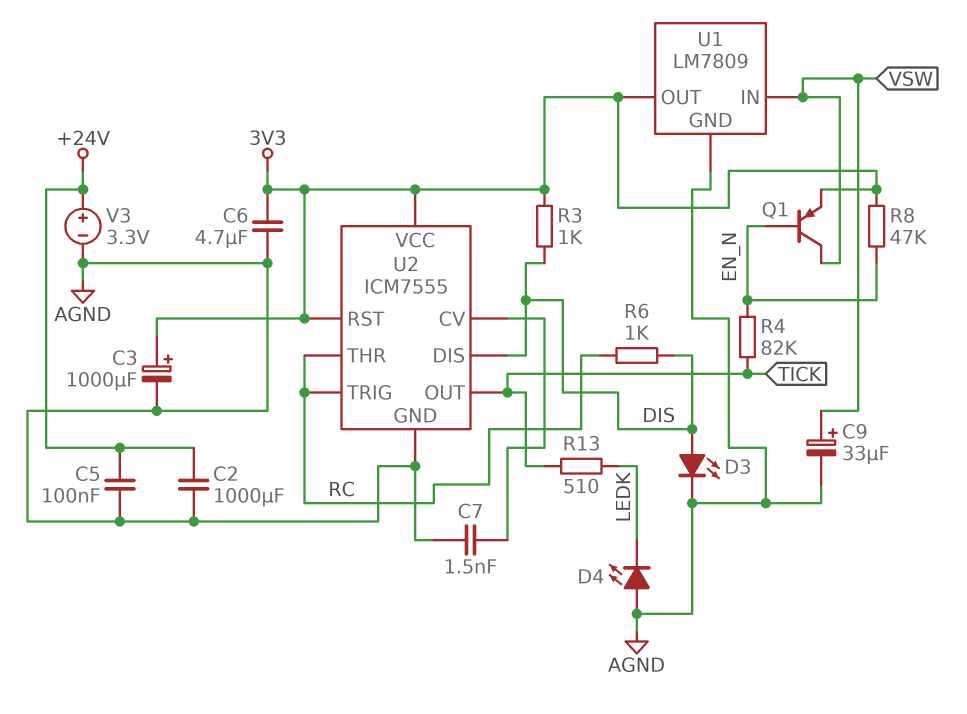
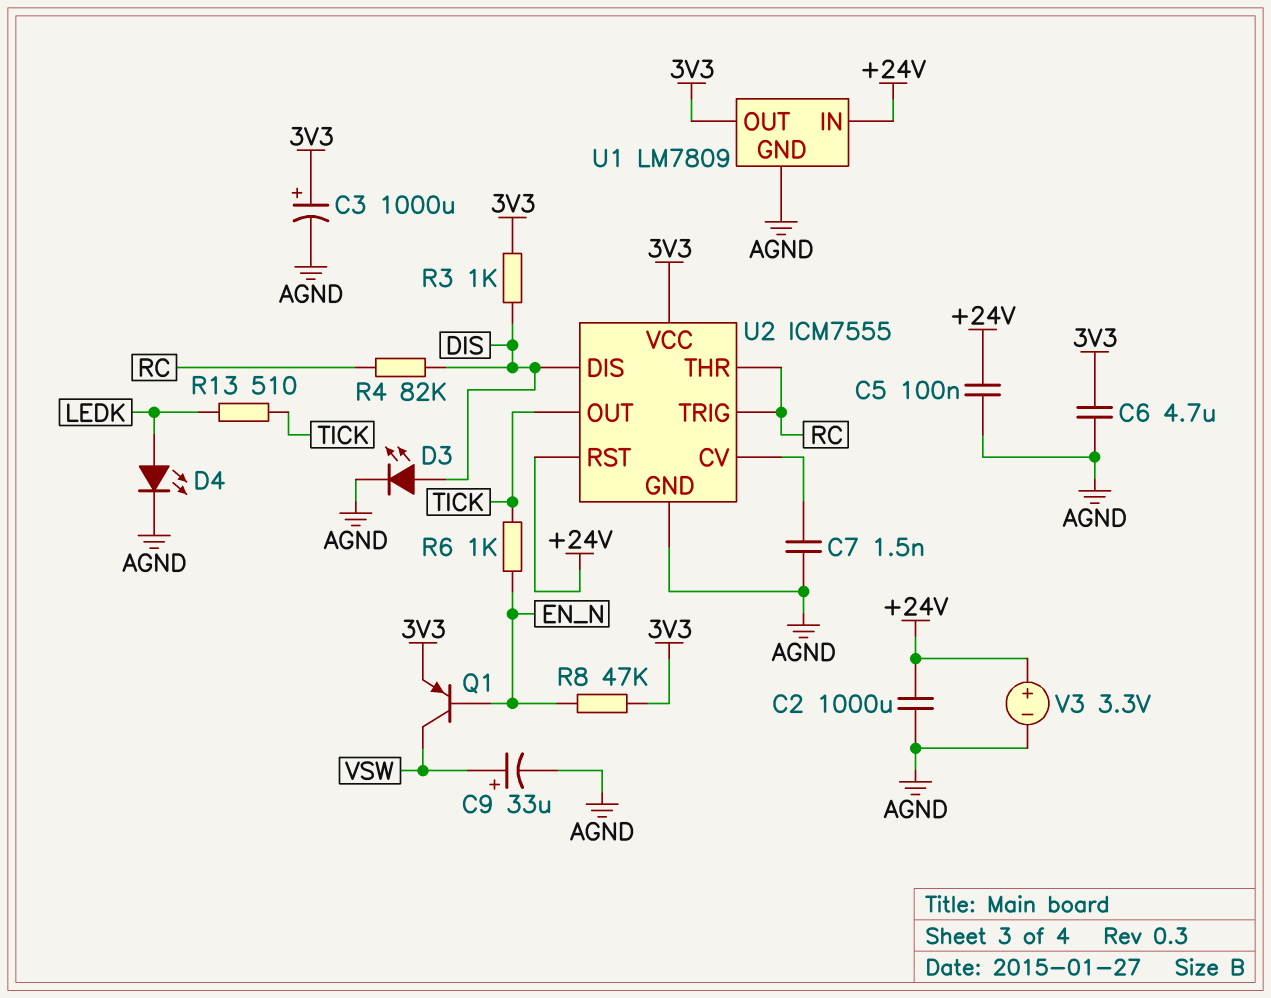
D4: LED (A AGND, K LEDK) -> LED (A LEDK, K AGND)
R4: 82k (EN_N, TICK) -> 82k (DIS, RC)
R6: 1k (DIS, RC) -> 1k (EN_N, TICK)
U1 pin IN: VSW -> +24V
U2 pin RST: 3V3 -> +24V

